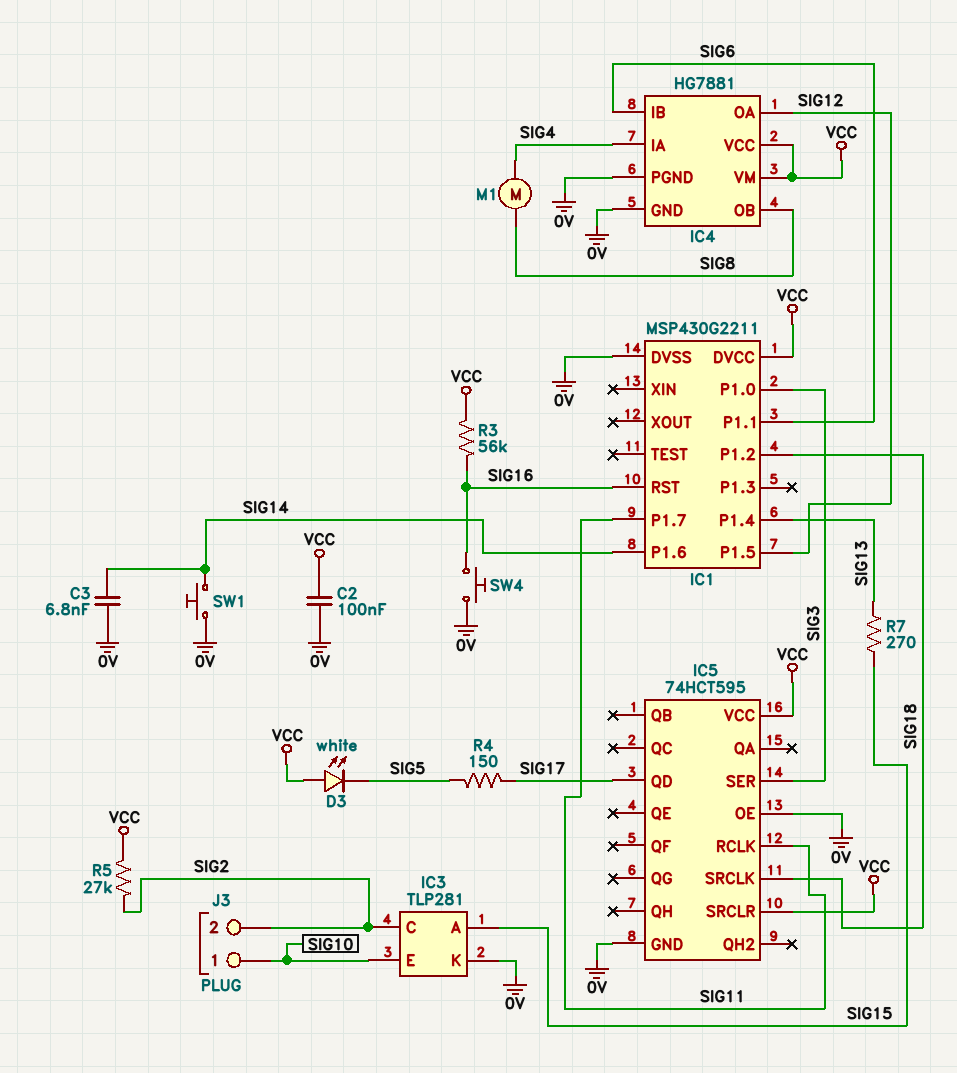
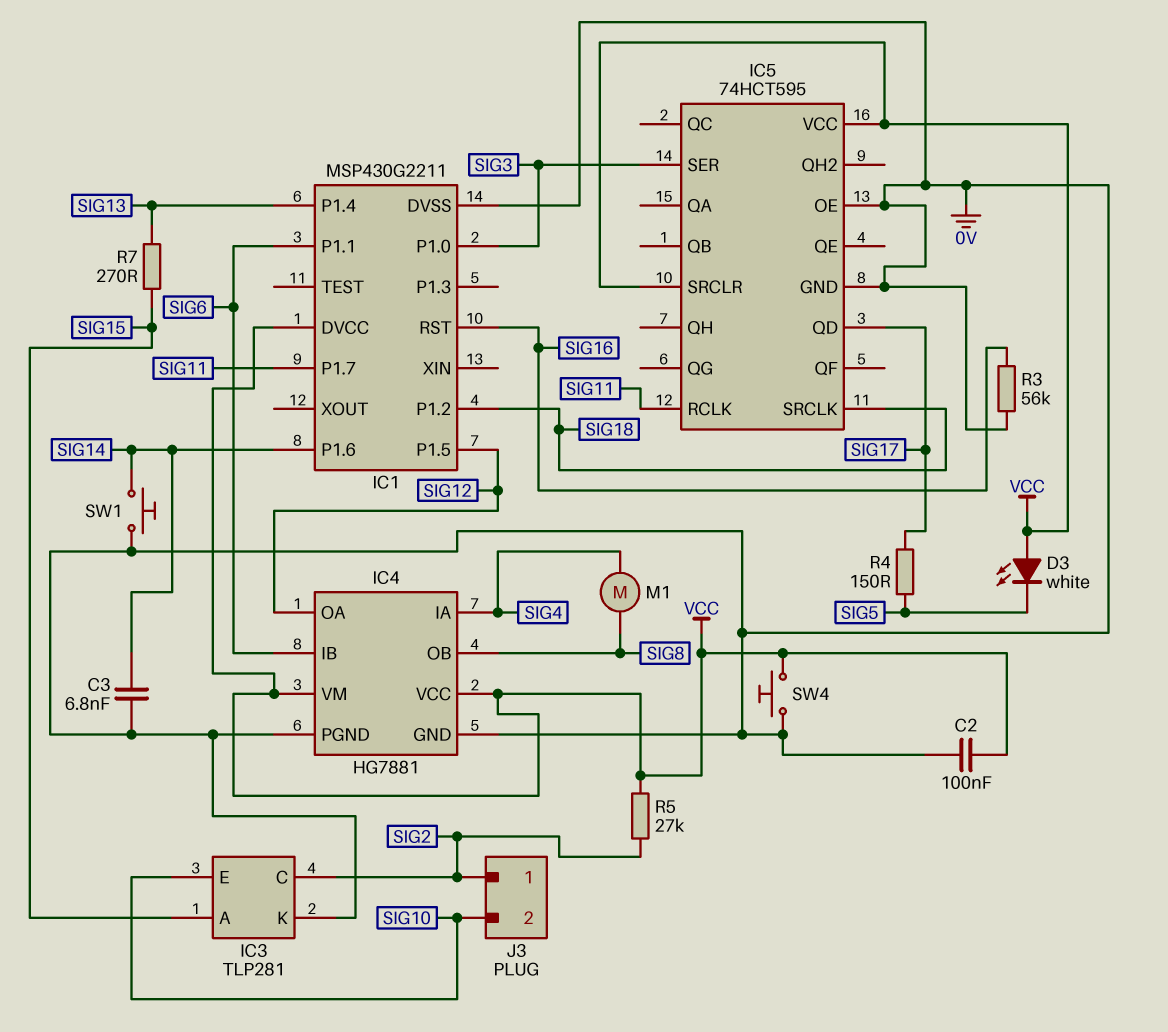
J3 pin 1: SIG10 -> SIG2
J3 pin 2: SIG2 -> SIG10
R3: 56k (SIG16, VCC) -> 56k (0V, SIG16)
SW4: button (0V, SIG16) -> button (0V, VCC)

